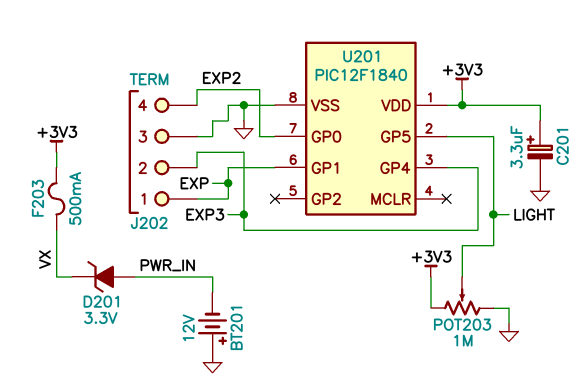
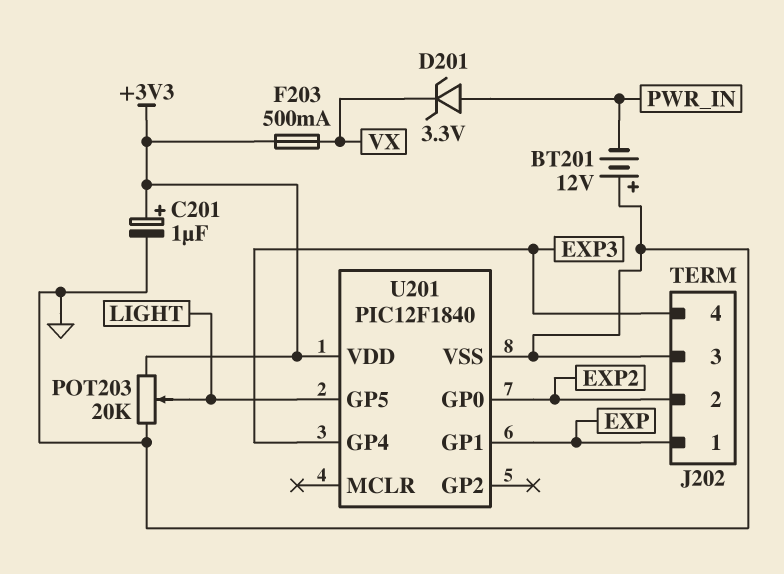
C201: 3.3uF (plus +3V3, minus GND) -> 1uF (plus +3V3, minus GND)
J202 pin 2: EXP3 -> EXP2
J202 pin 4: EXP2 -> EXP3
POT203: 1M (+3V3, GND, wiper LIGHT) -> 20k (+3V3, GND, wiper LIGHT)

